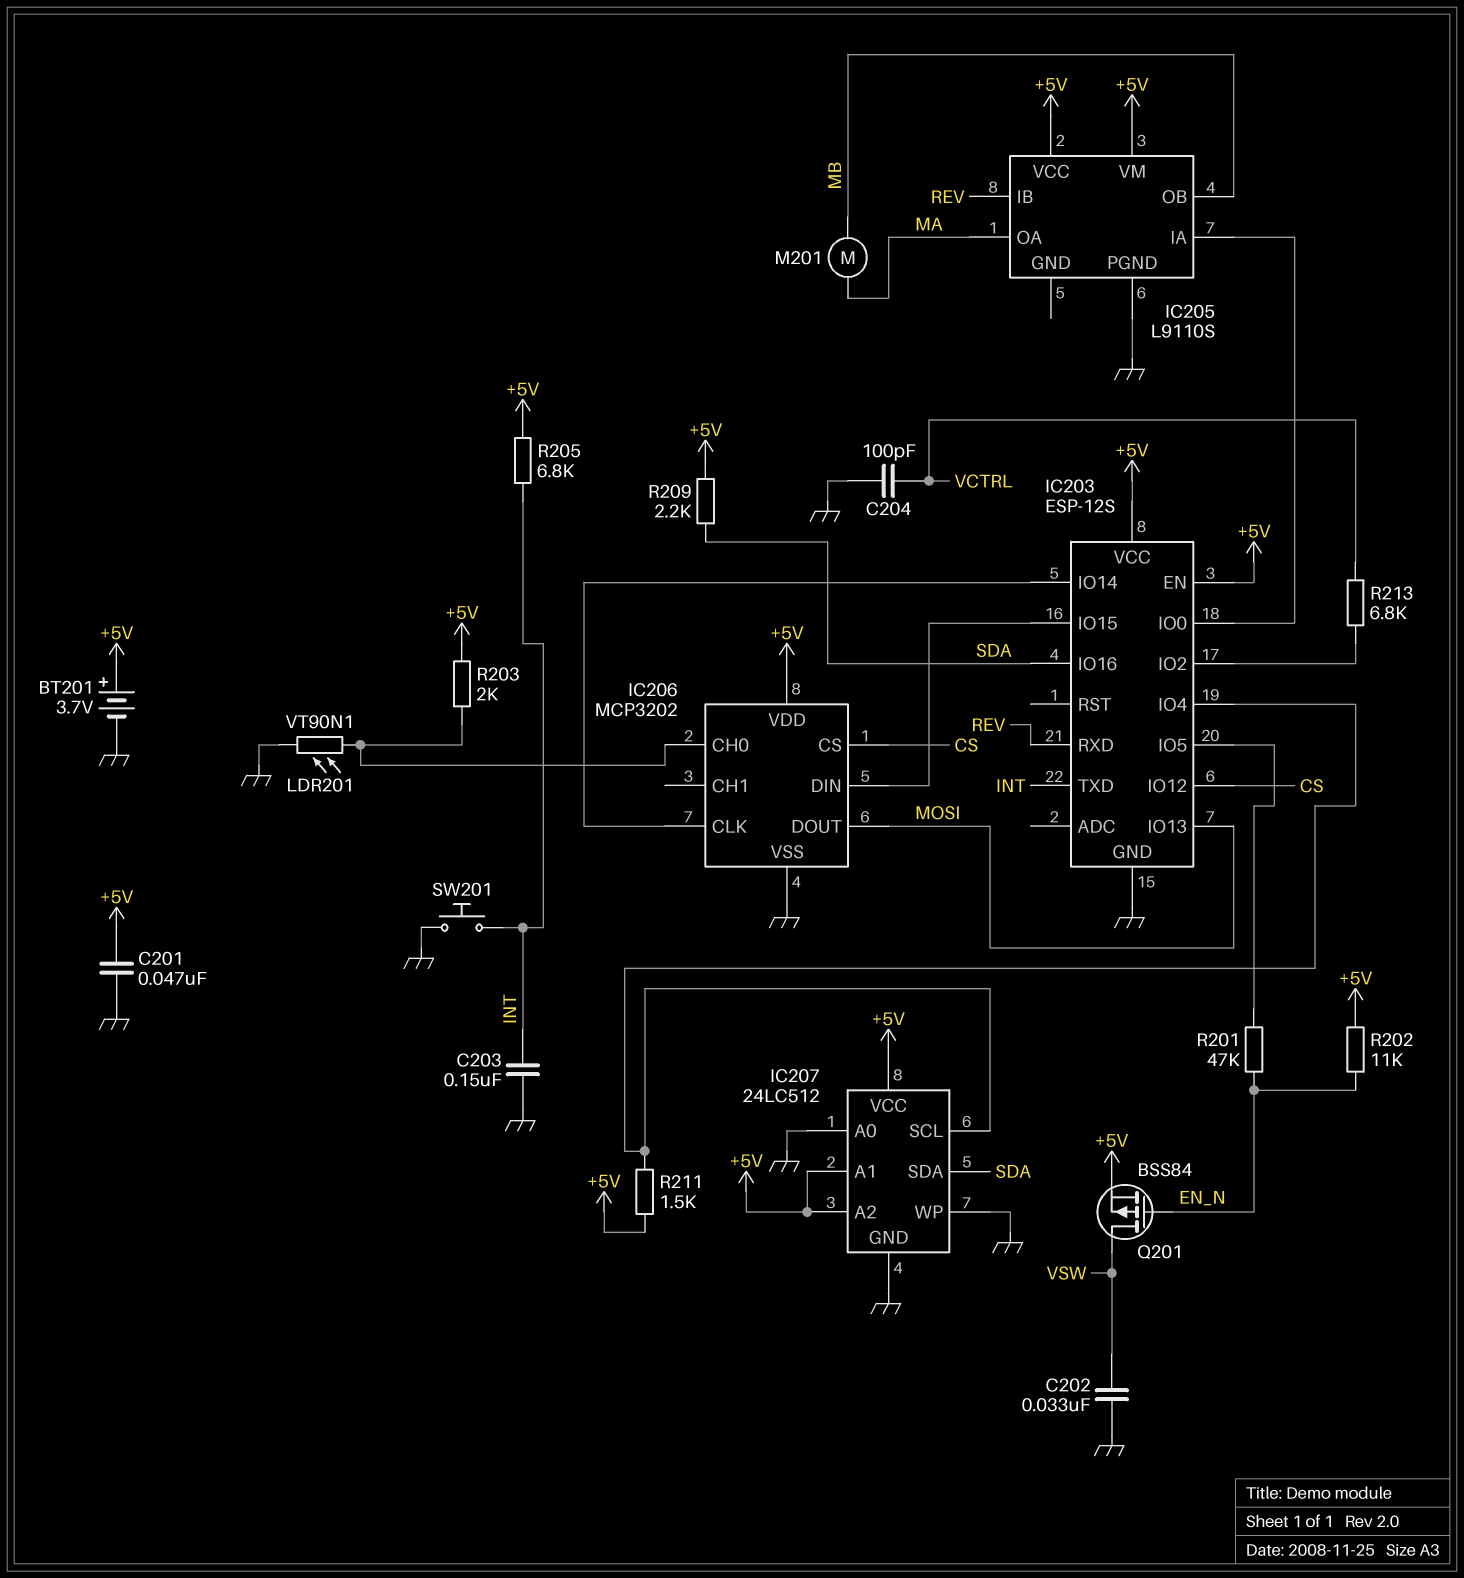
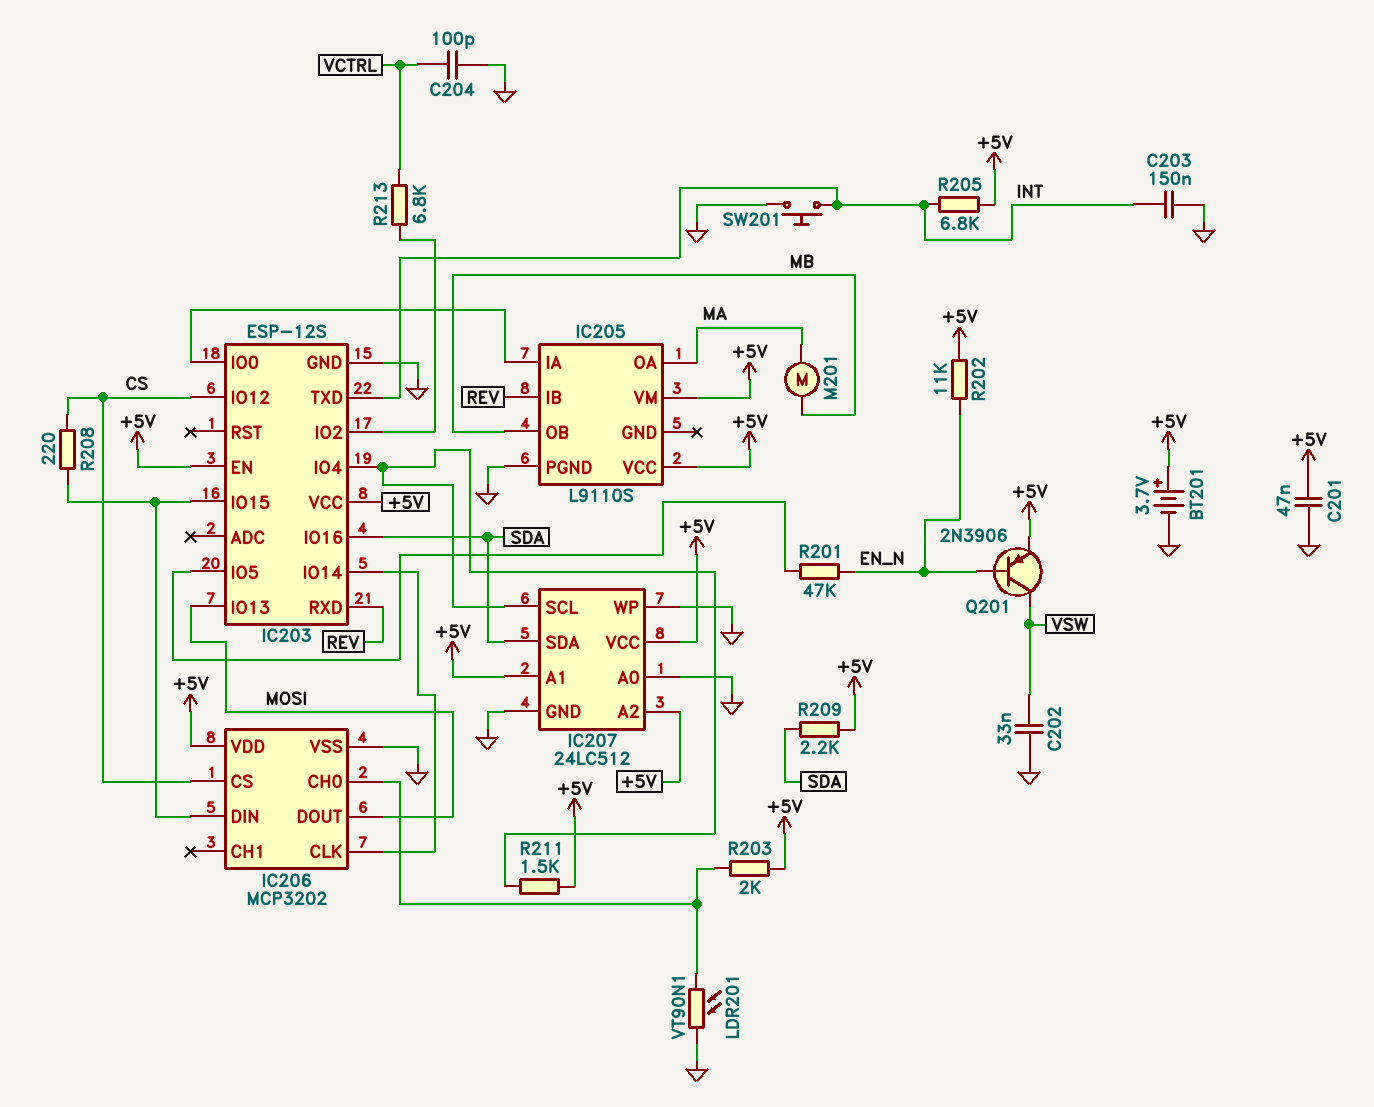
Q201: PMOS BSS84 (G EN_N, D VSW, S +5V) -> PNP 2N3906 (B EN_N, C VSW, E +5V)
R208: none -> 220 (CS, IC203/IO15)

